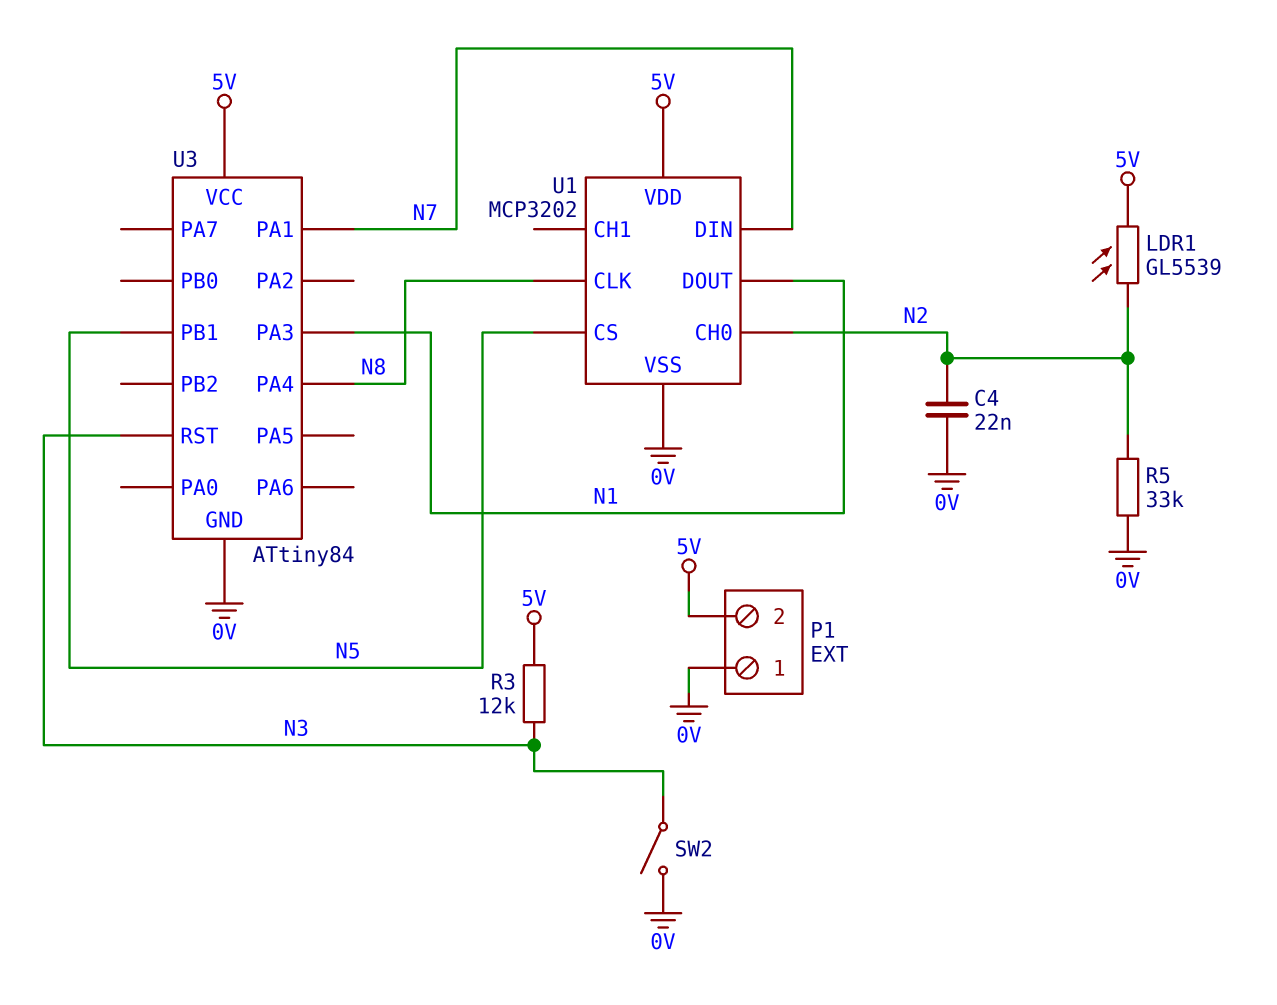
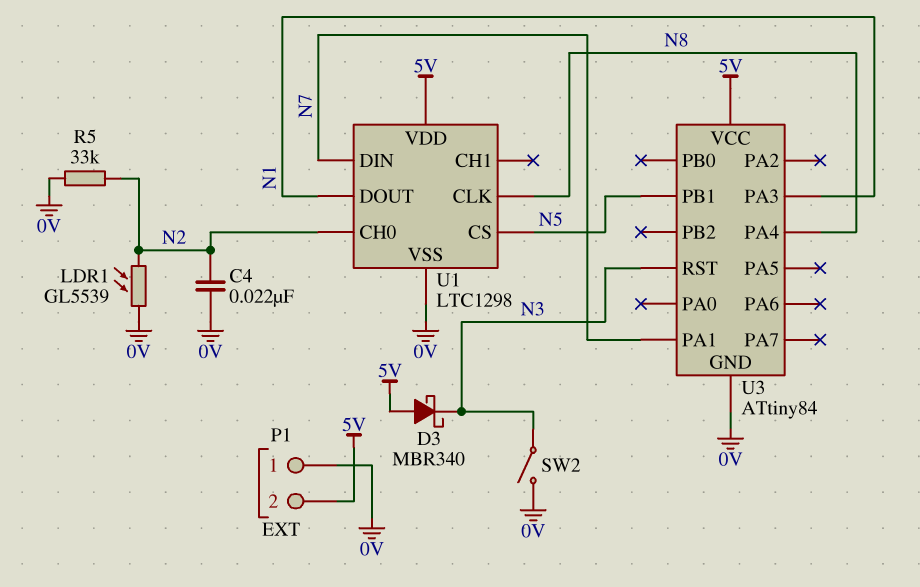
D3: none -> schottky MBR340 (A 5V, K N3)
LDR1: GL5539 (5V, N2) -> GL5539 (0V, N2)
R3: 12k (5V, N3) -> none
U1: MCP3202 -> LTC1298

